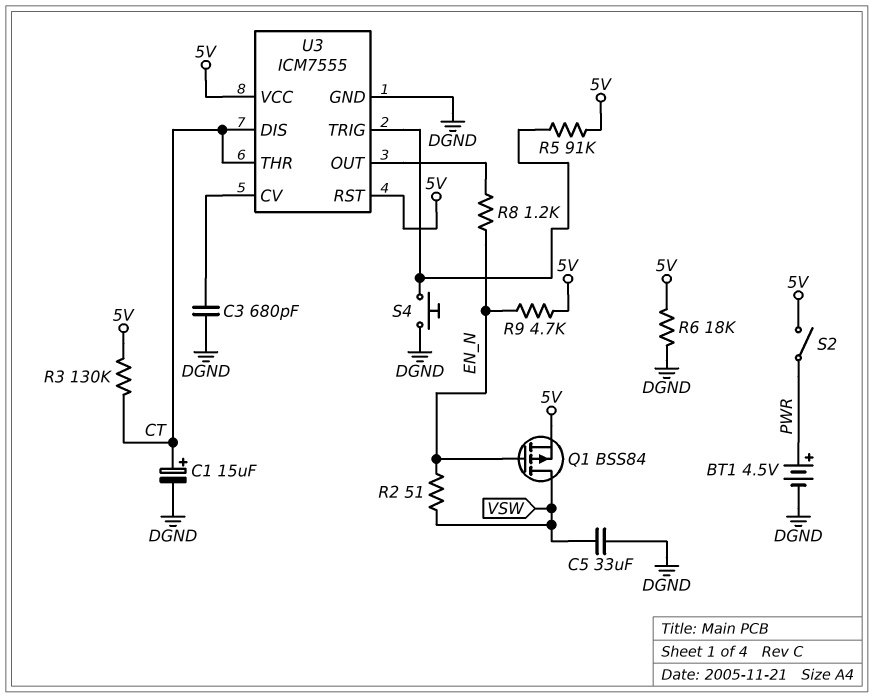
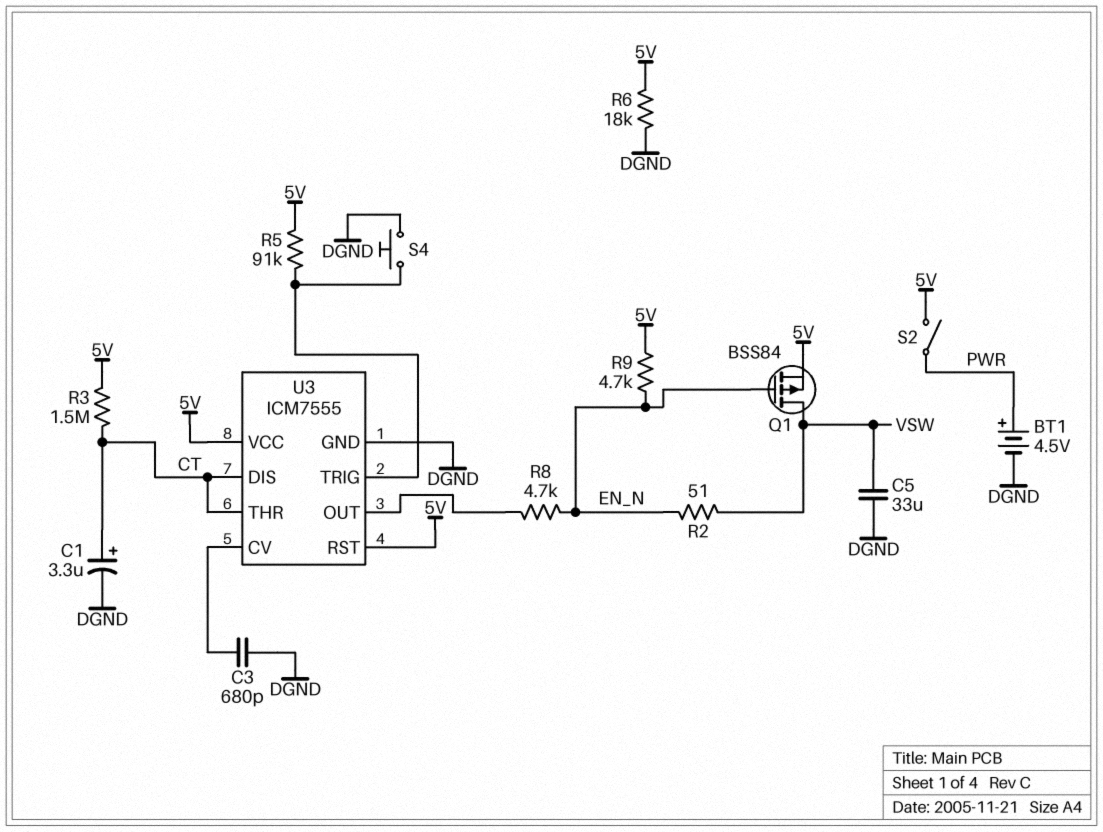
C1: 15uF (plus CT, minus DGND) -> 3.3uF (plus CT, minus DGND)
R3: 130k (5V, CT) -> 1.5M (5V, CT)
R8: 1.2k (EN_N, U3/OUT) -> 4.7k (EN_N, U3/OUT)

